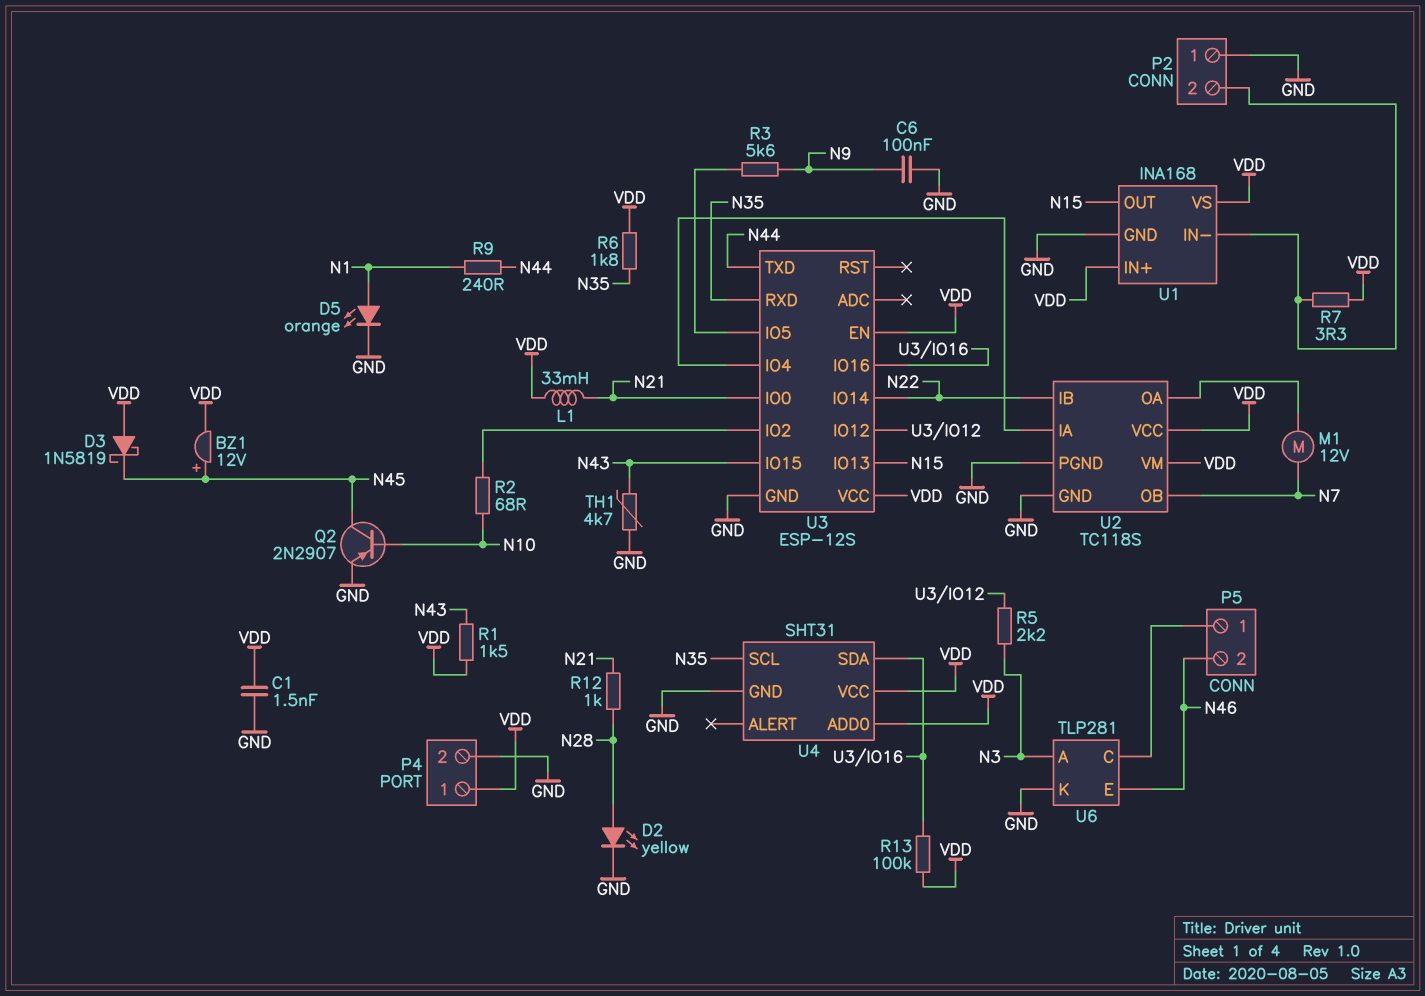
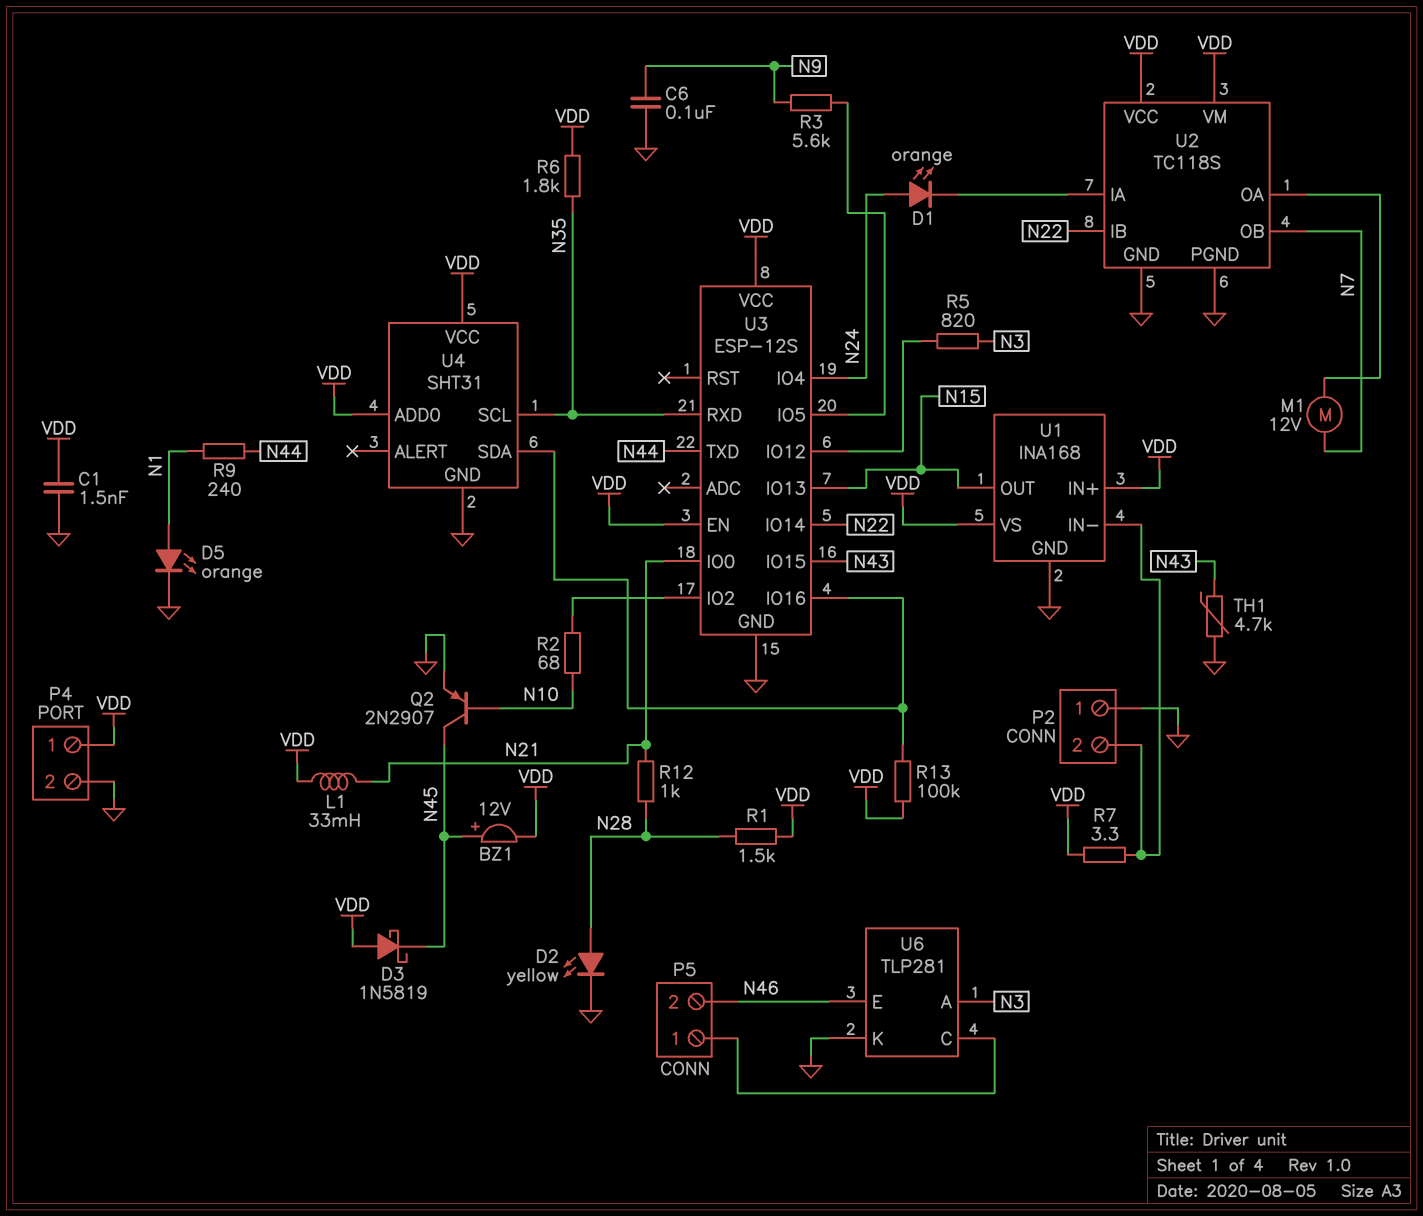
D1: none -> LED orange (A N24, K U2/IA)
R1: 1.5k (N43, VDD) -> 1.5k (N28, VDD)
R5: 2.2k (N3, U3/IO12) -> 820 (N3, U3/IO12)
U3 pin IO4: U2/IA -> N24

